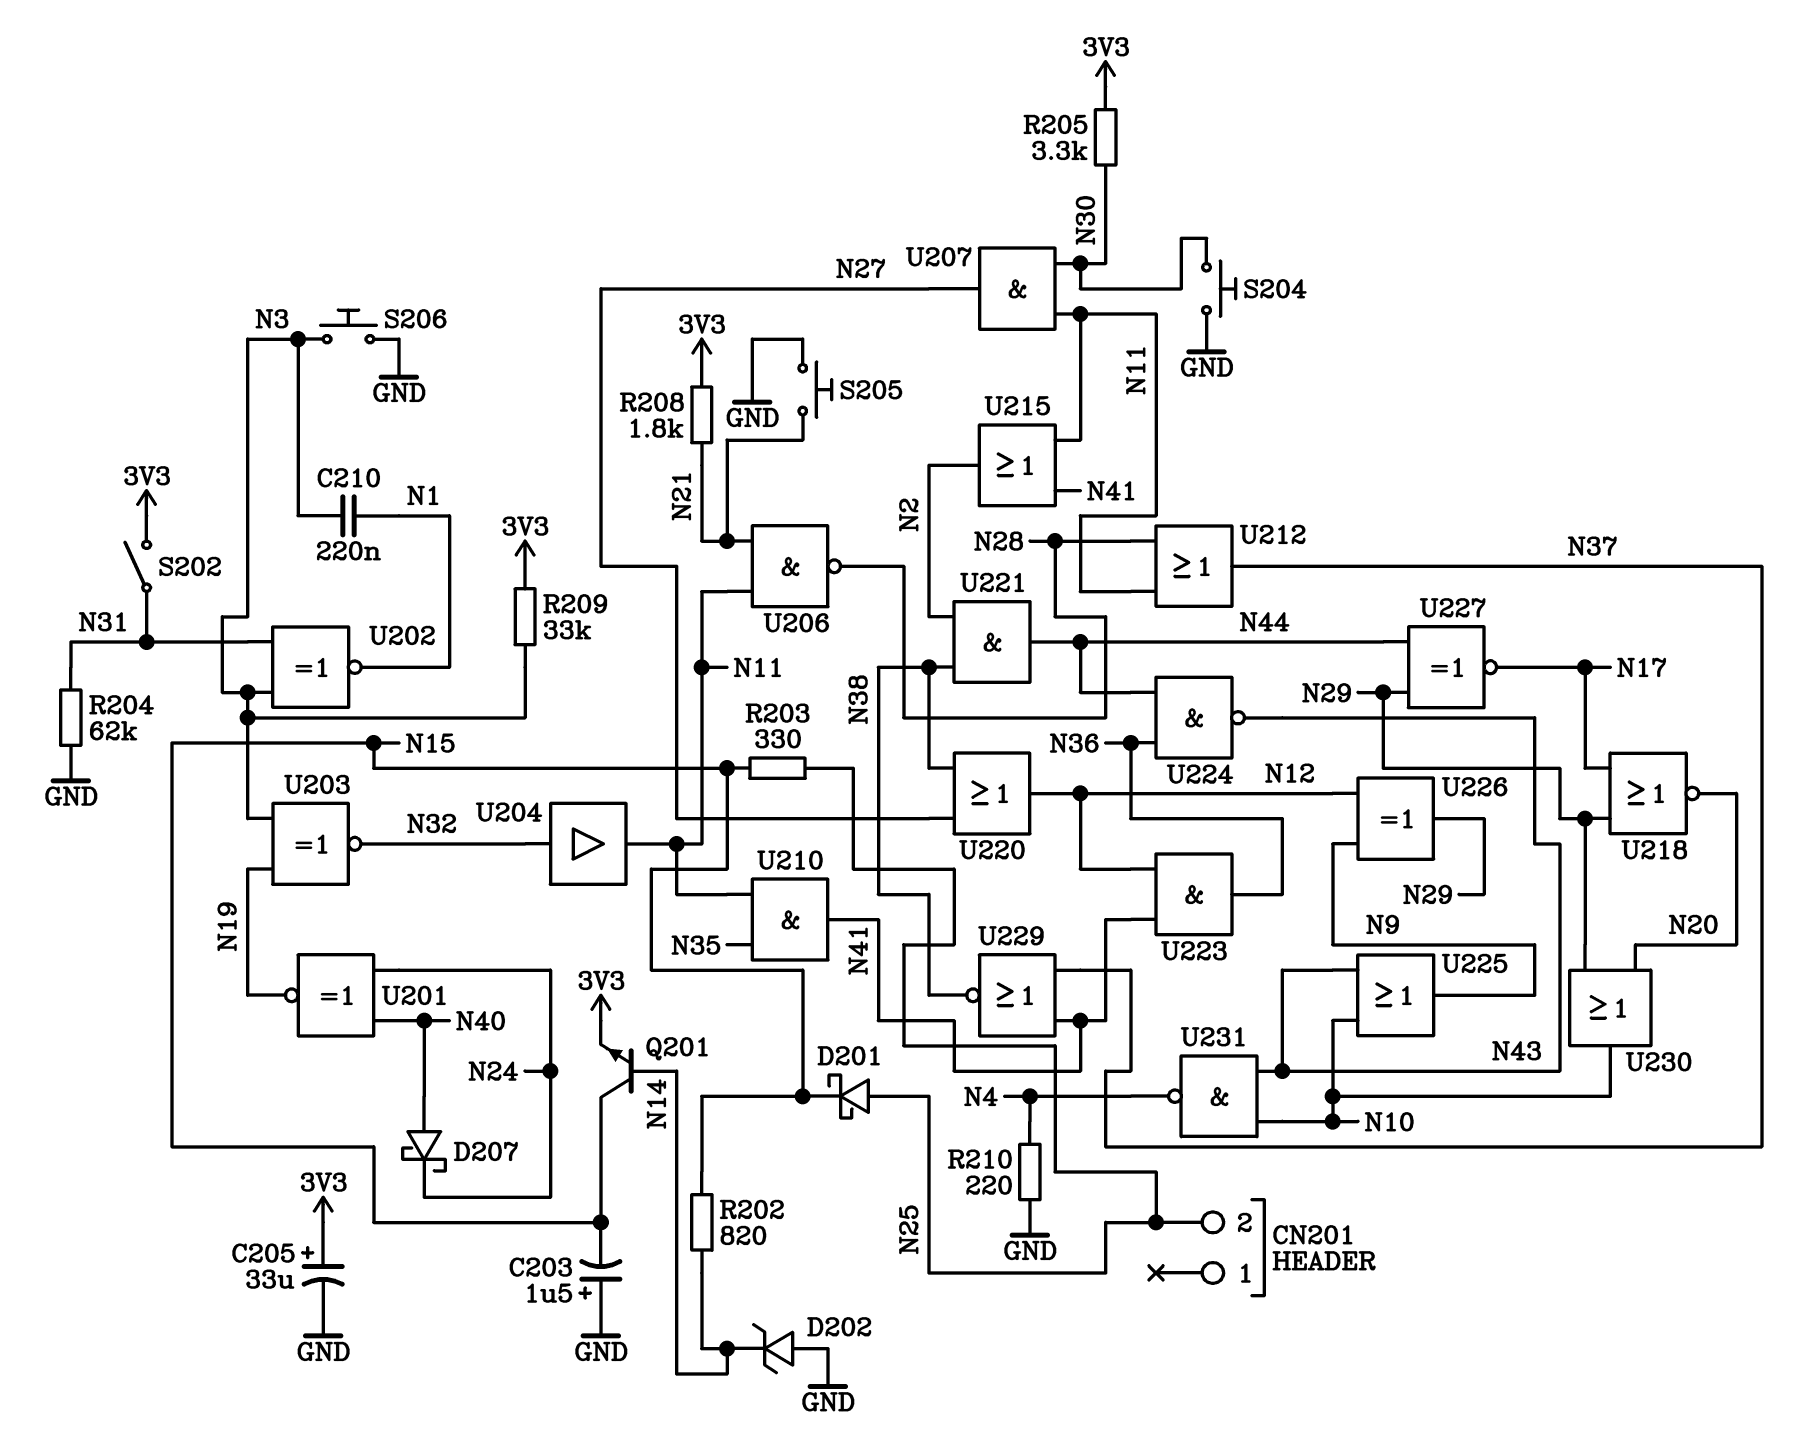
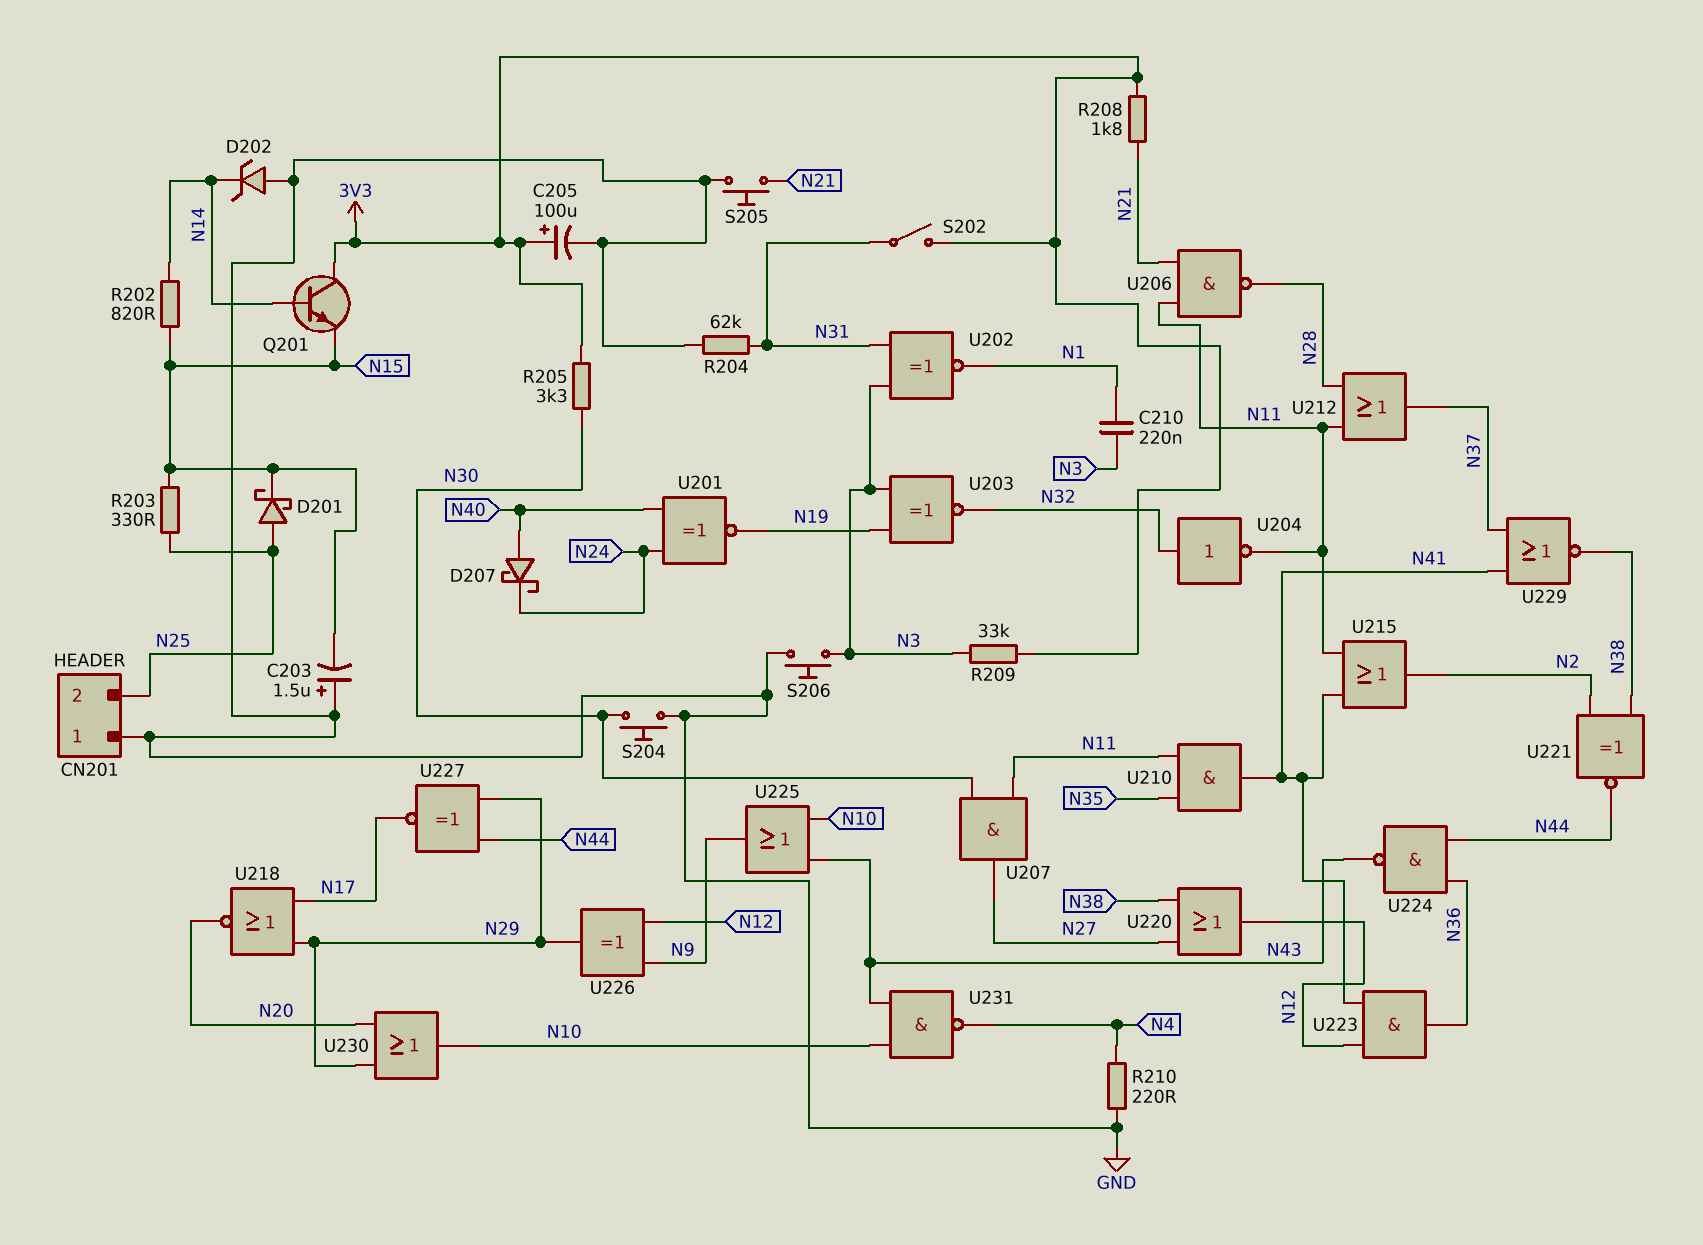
C205: 33uF (plus 3V3, minus GND) -> 100uF (plus 3V3, minus GND)
CN201 pin 1: none -> GND
Q201: NPN (B N14, C N15, E 3V3) -> NPN (B N14, C 3V3, E N15)
U204: buffer (in N32, out N11) -> NOT (in N32, out N11)
U221: AND (in N2, in N38, out N44) -> XNOR (in N2, in N38, out N44)

